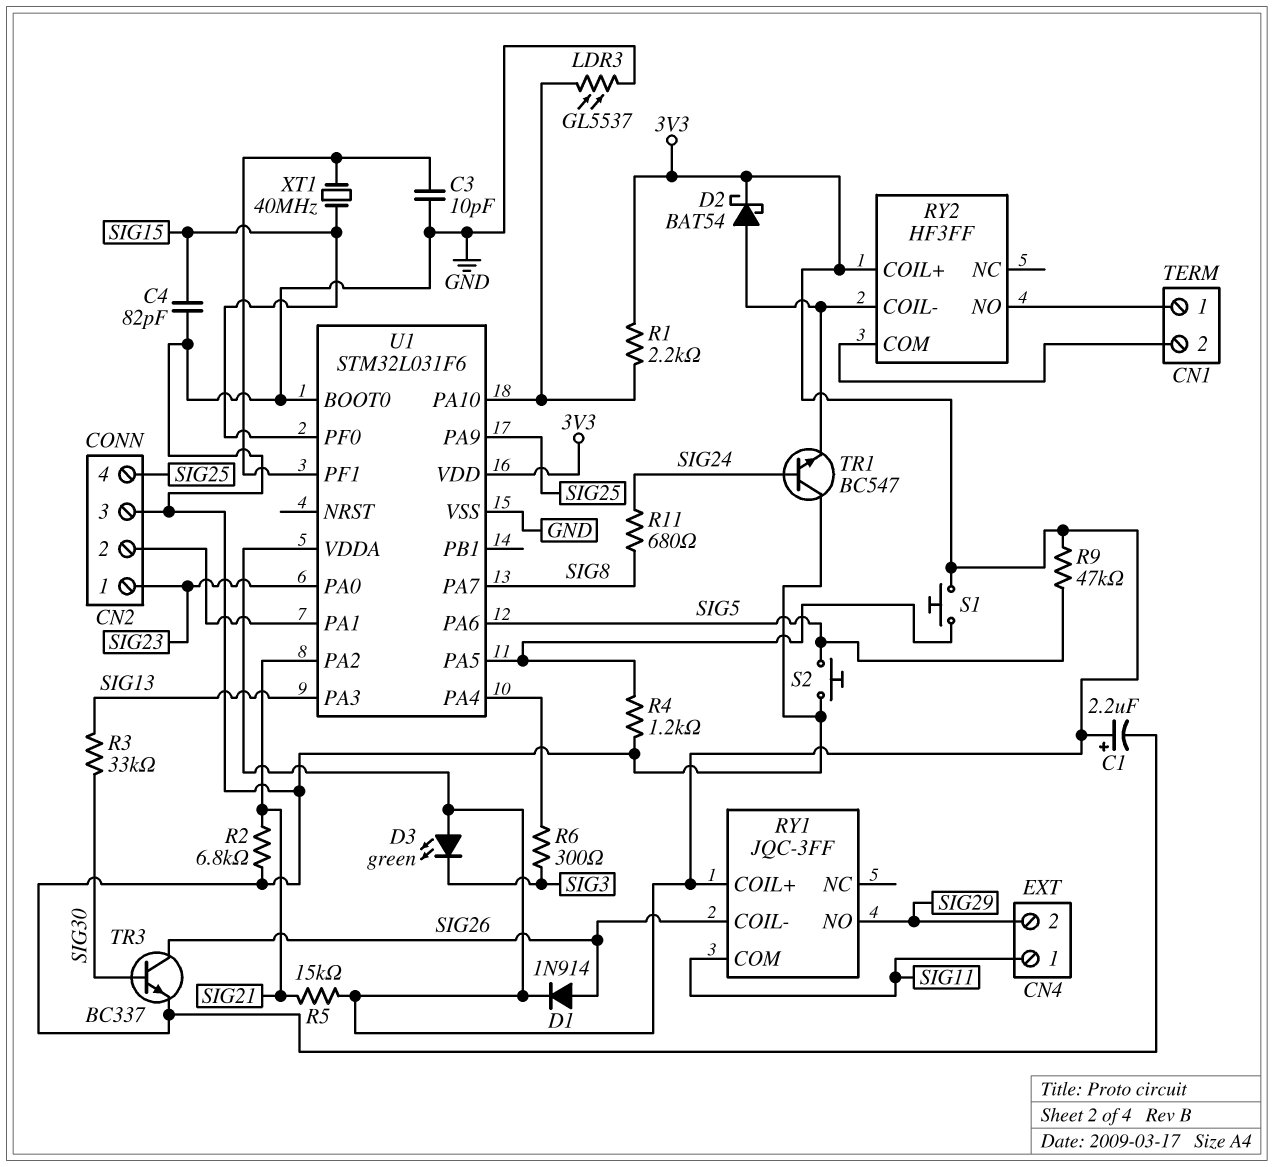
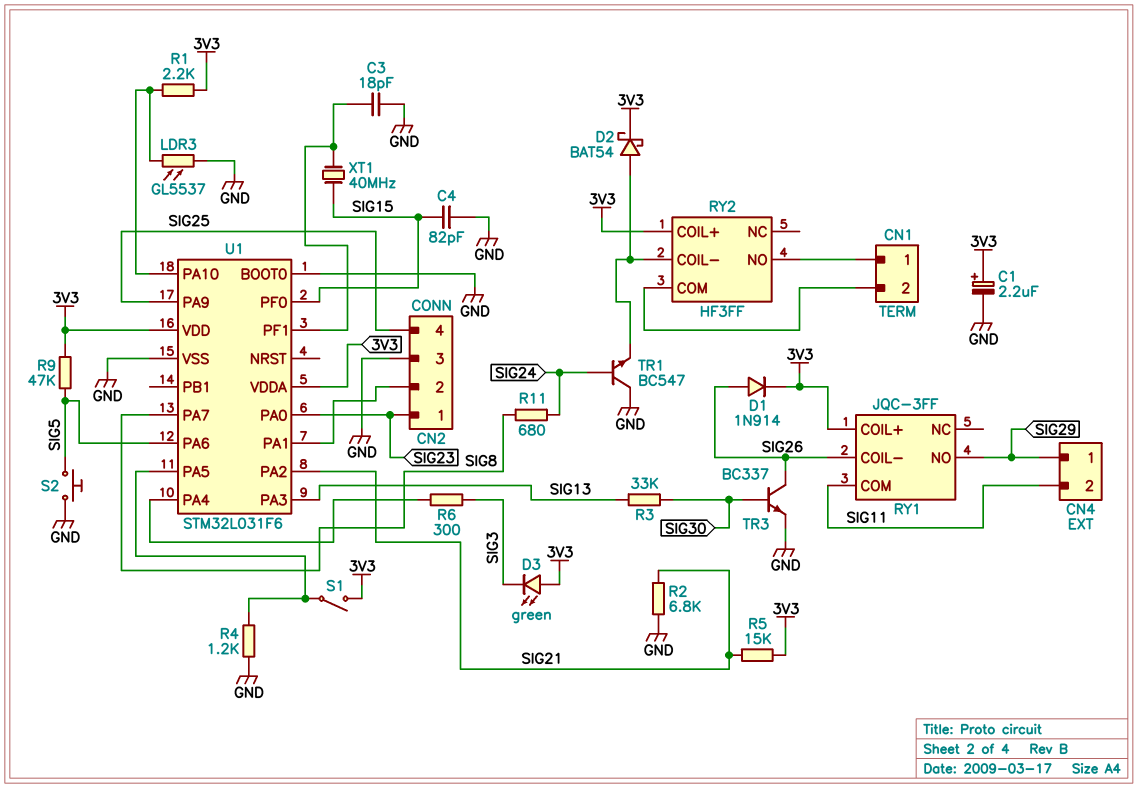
C3: 10pF (GND, U1/PF1) -> 18pF (GND, U1/PF1)
CN4 pin 1: SIG11 -> SIG29
CN4 pin 2: SIG29 -> SIG11
S1: button (3V3, U1/PA5) -> switch (3V3, U1/PA5)

